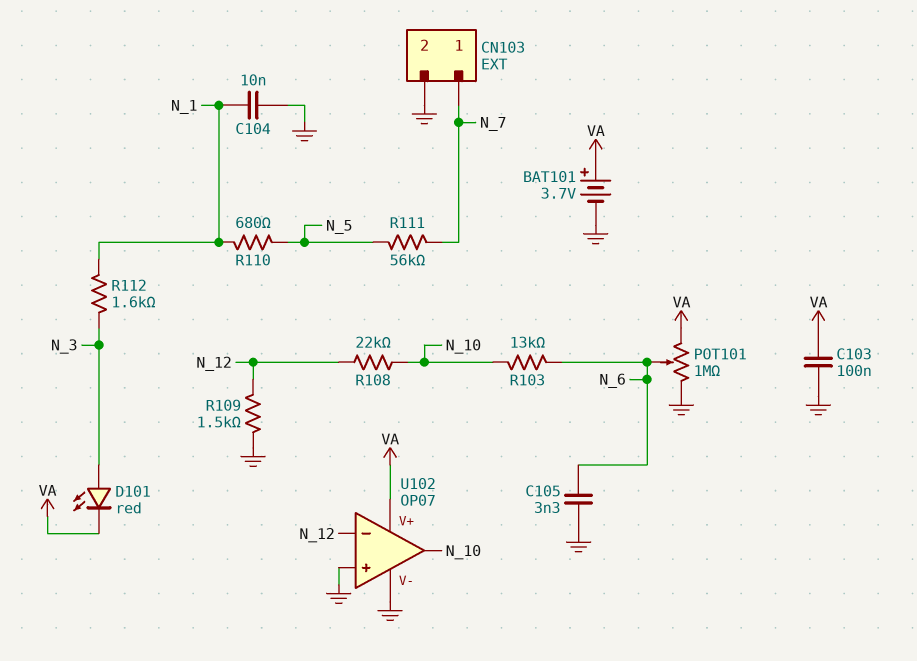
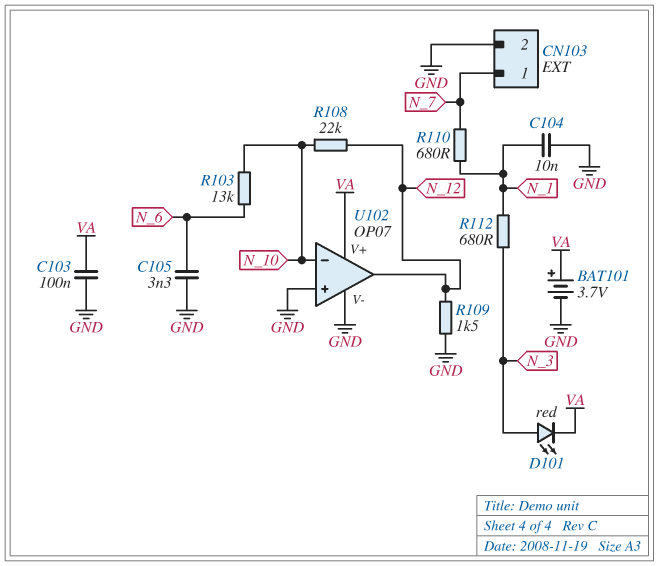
POT101: 1M (GND, VA, wiper N_6) -> none
R110: 680 (N_1, N_5) -> 680 (N_1, N_7)
R111: 56k (N_5, N_7) -> none
R112: 1.6k (N_1, N_3) -> 680 (N_1, N_3)
U102 pin in-: N_12 -> N_10
U102 pin out: N_10 -> N_12

